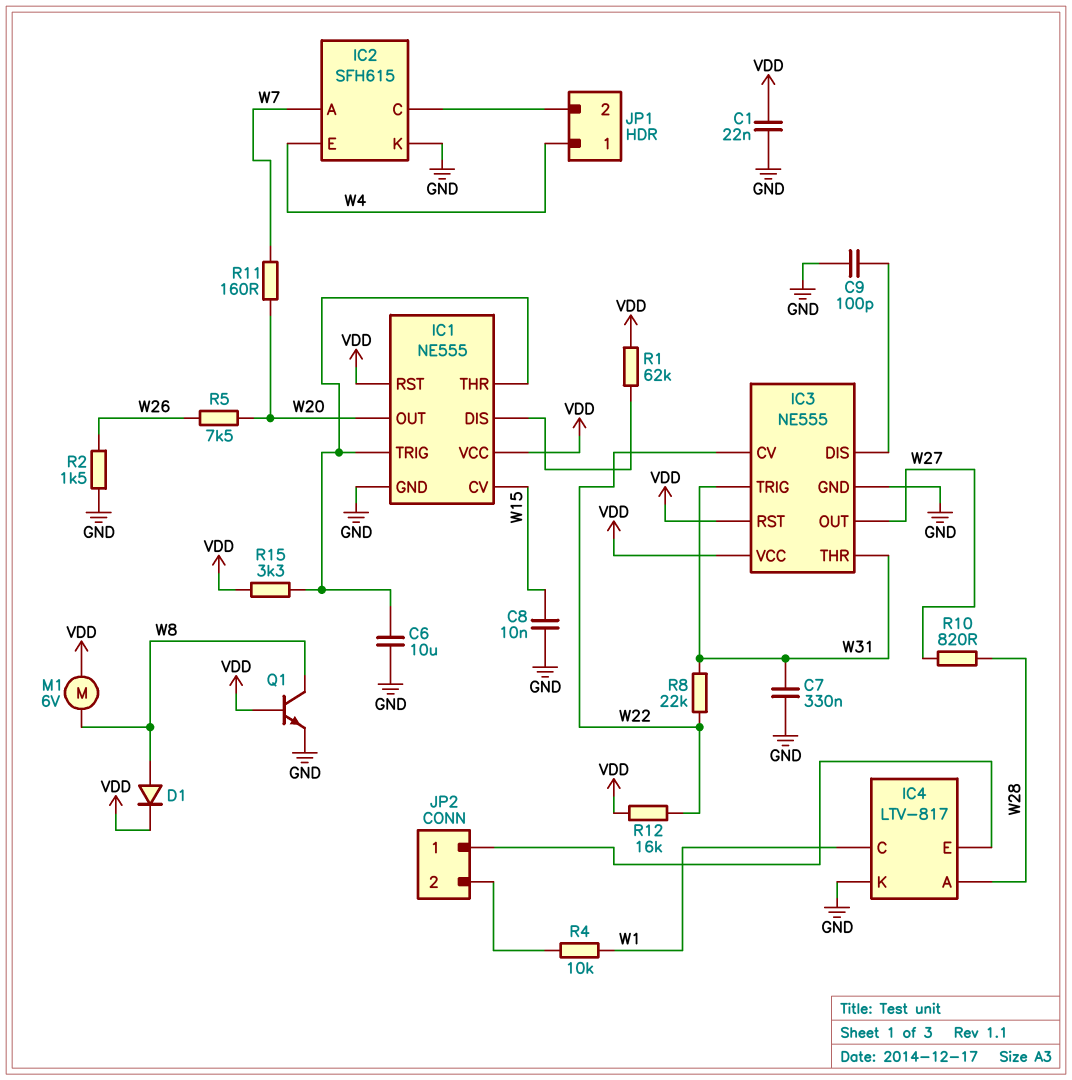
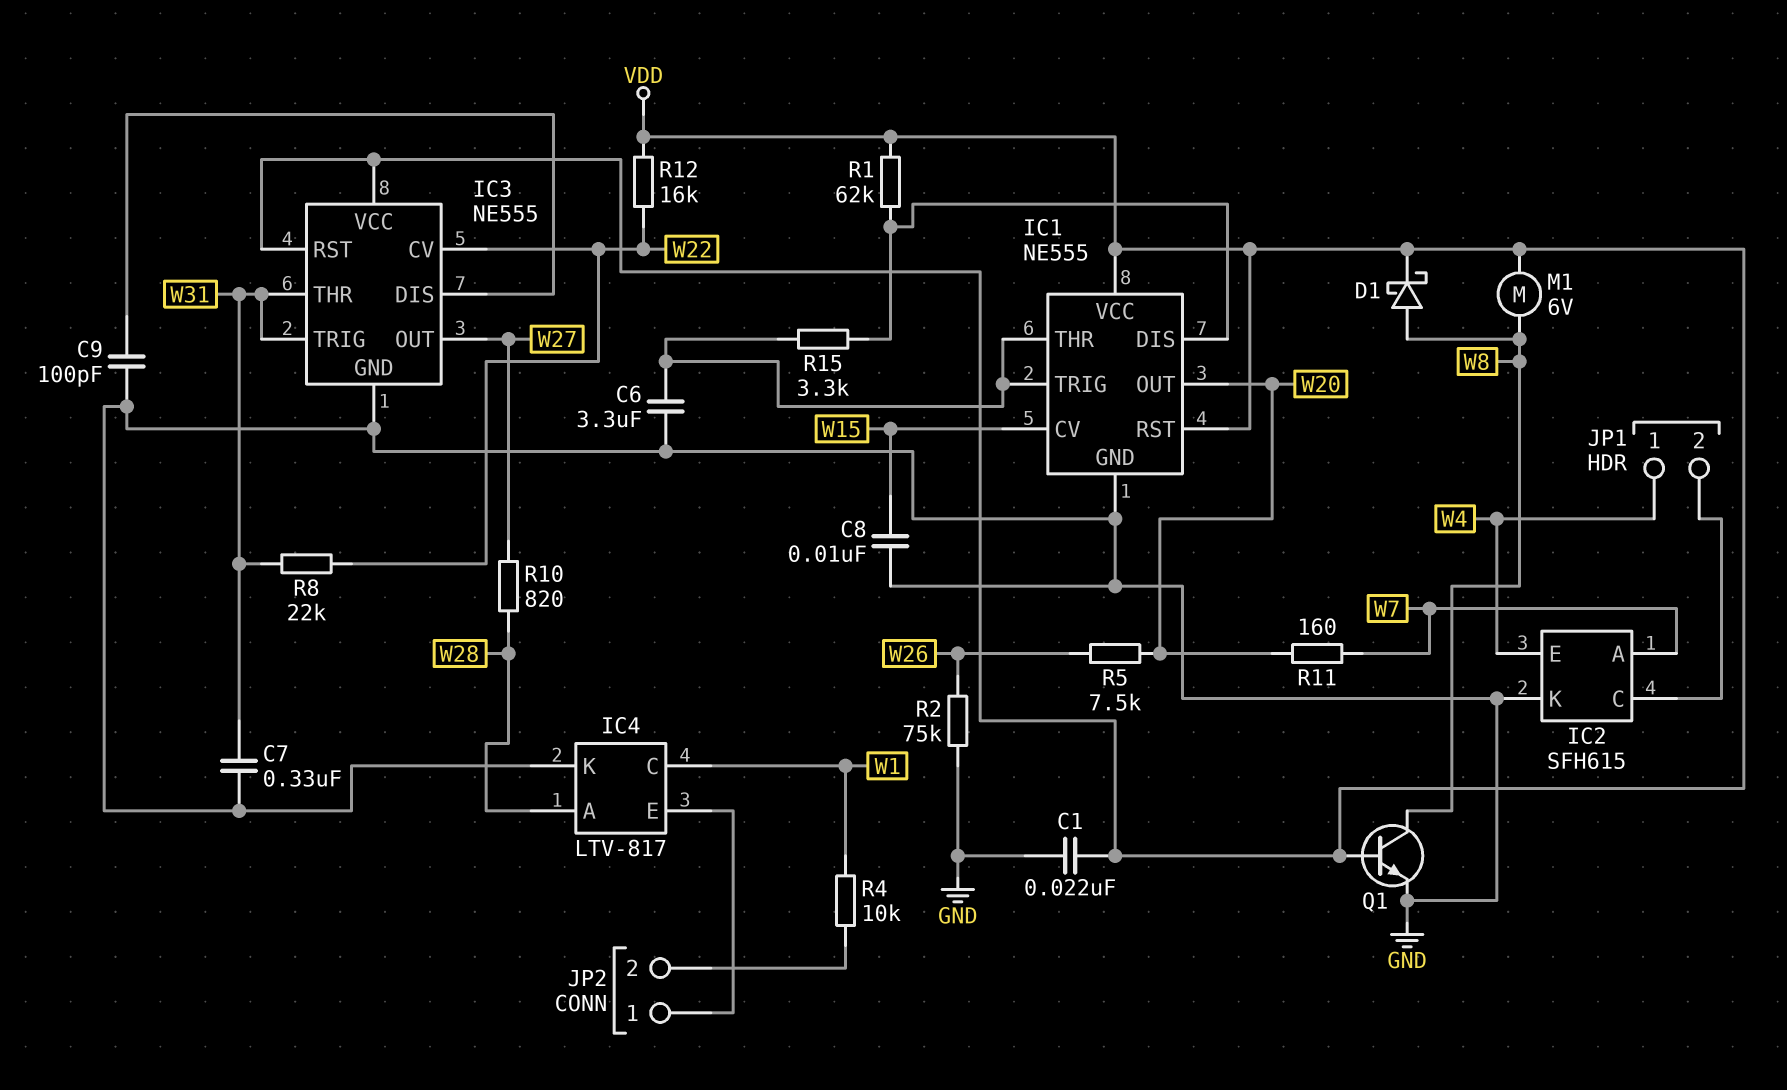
C6: 10uF (GND, IC1/THR) -> 3.3uF (GND, IC1/THR)
D1: diode (A W8, K VDD) -> schottky (A W8, K VDD)
R2: 1.5k (GND, W26) -> 75k (GND, W26)
R15: 3.3k (IC1/THR, VDD) -> 3.3k (IC1/DIS, IC1/THR)

